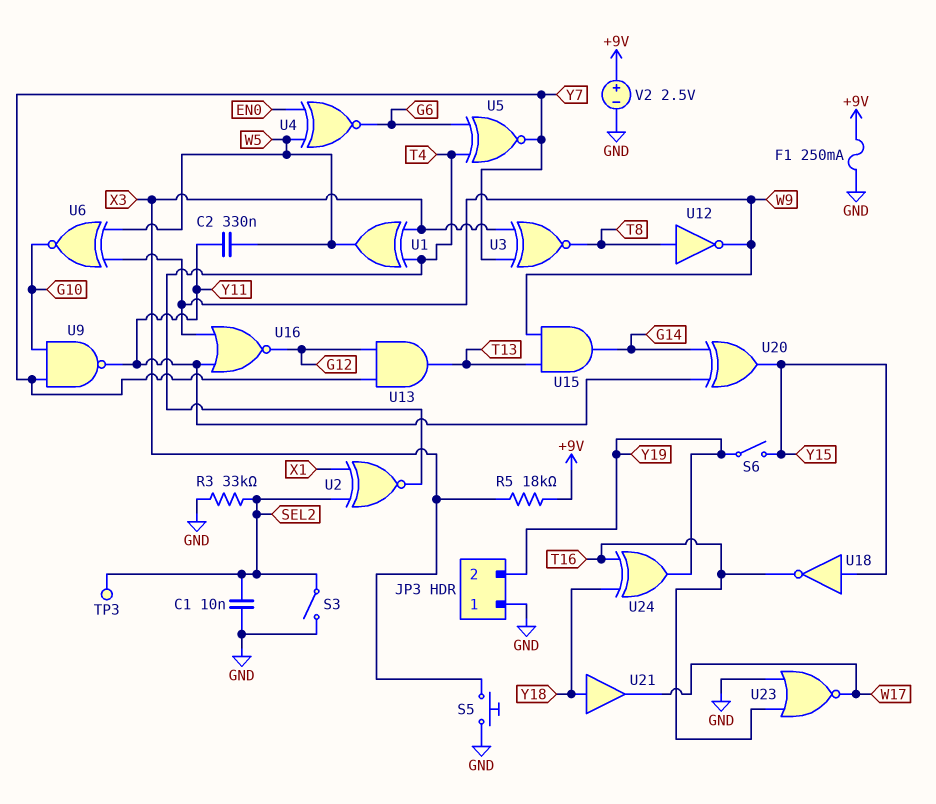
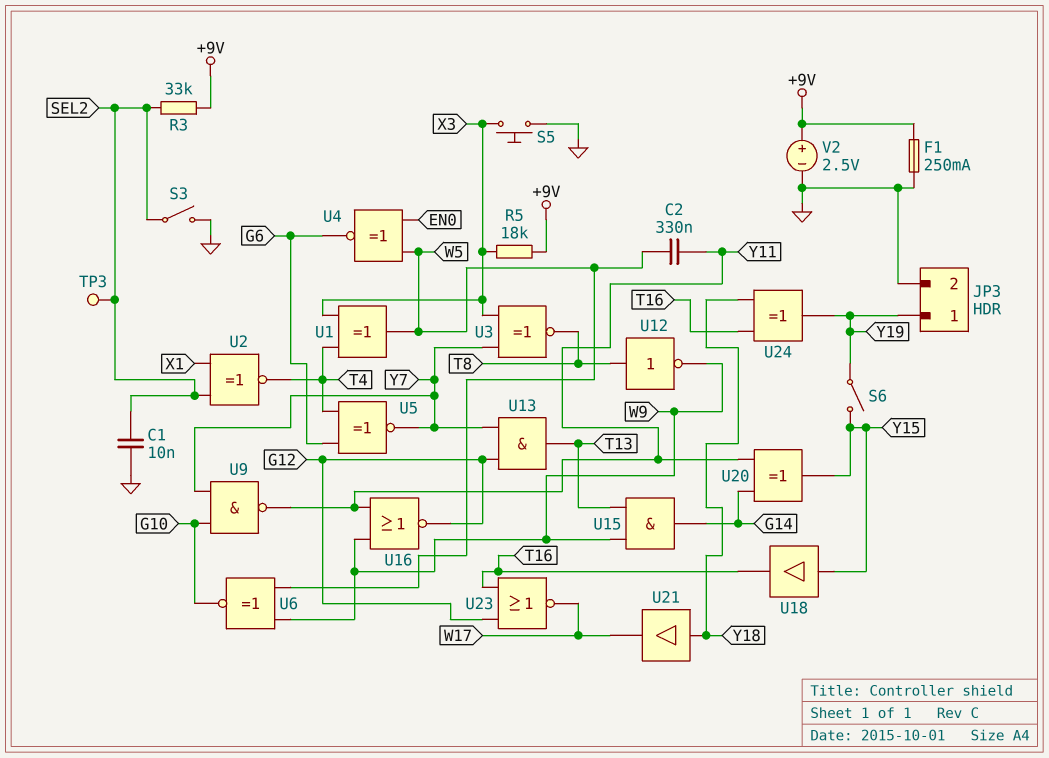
JP3 pin 1: GND -> Y19
JP3 pin 2: Y19 -> GND
R3: 33k (GND, SEL2) -> 33k (+9V, SEL2)
U18: NOT (in Y15, out T16) -> buffer (in Y15, out T16)
U23: NOR (in GND, in T16, out W17) -> NOR (in G12, in T16, out W17)

